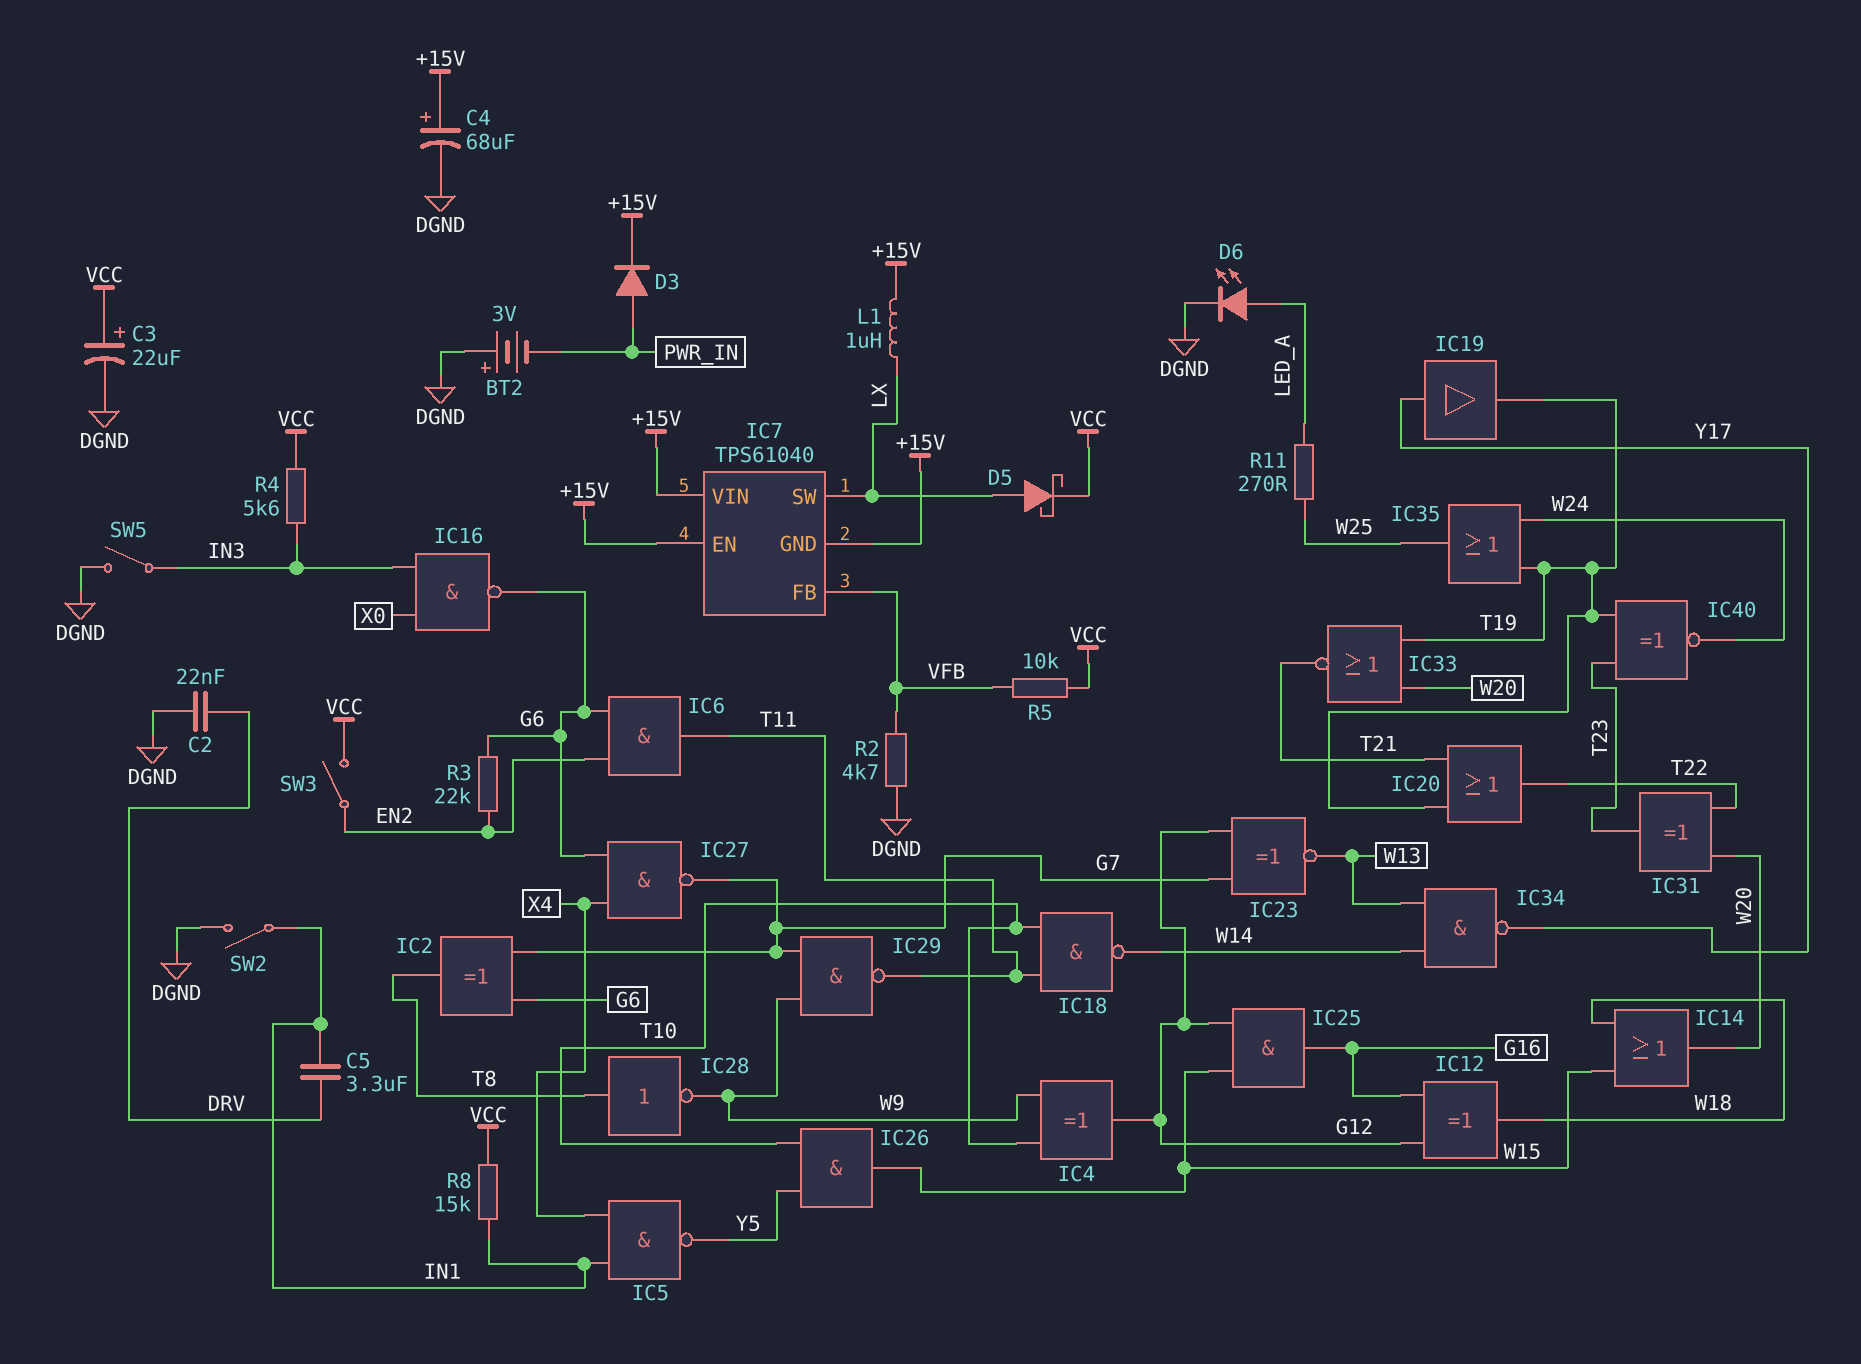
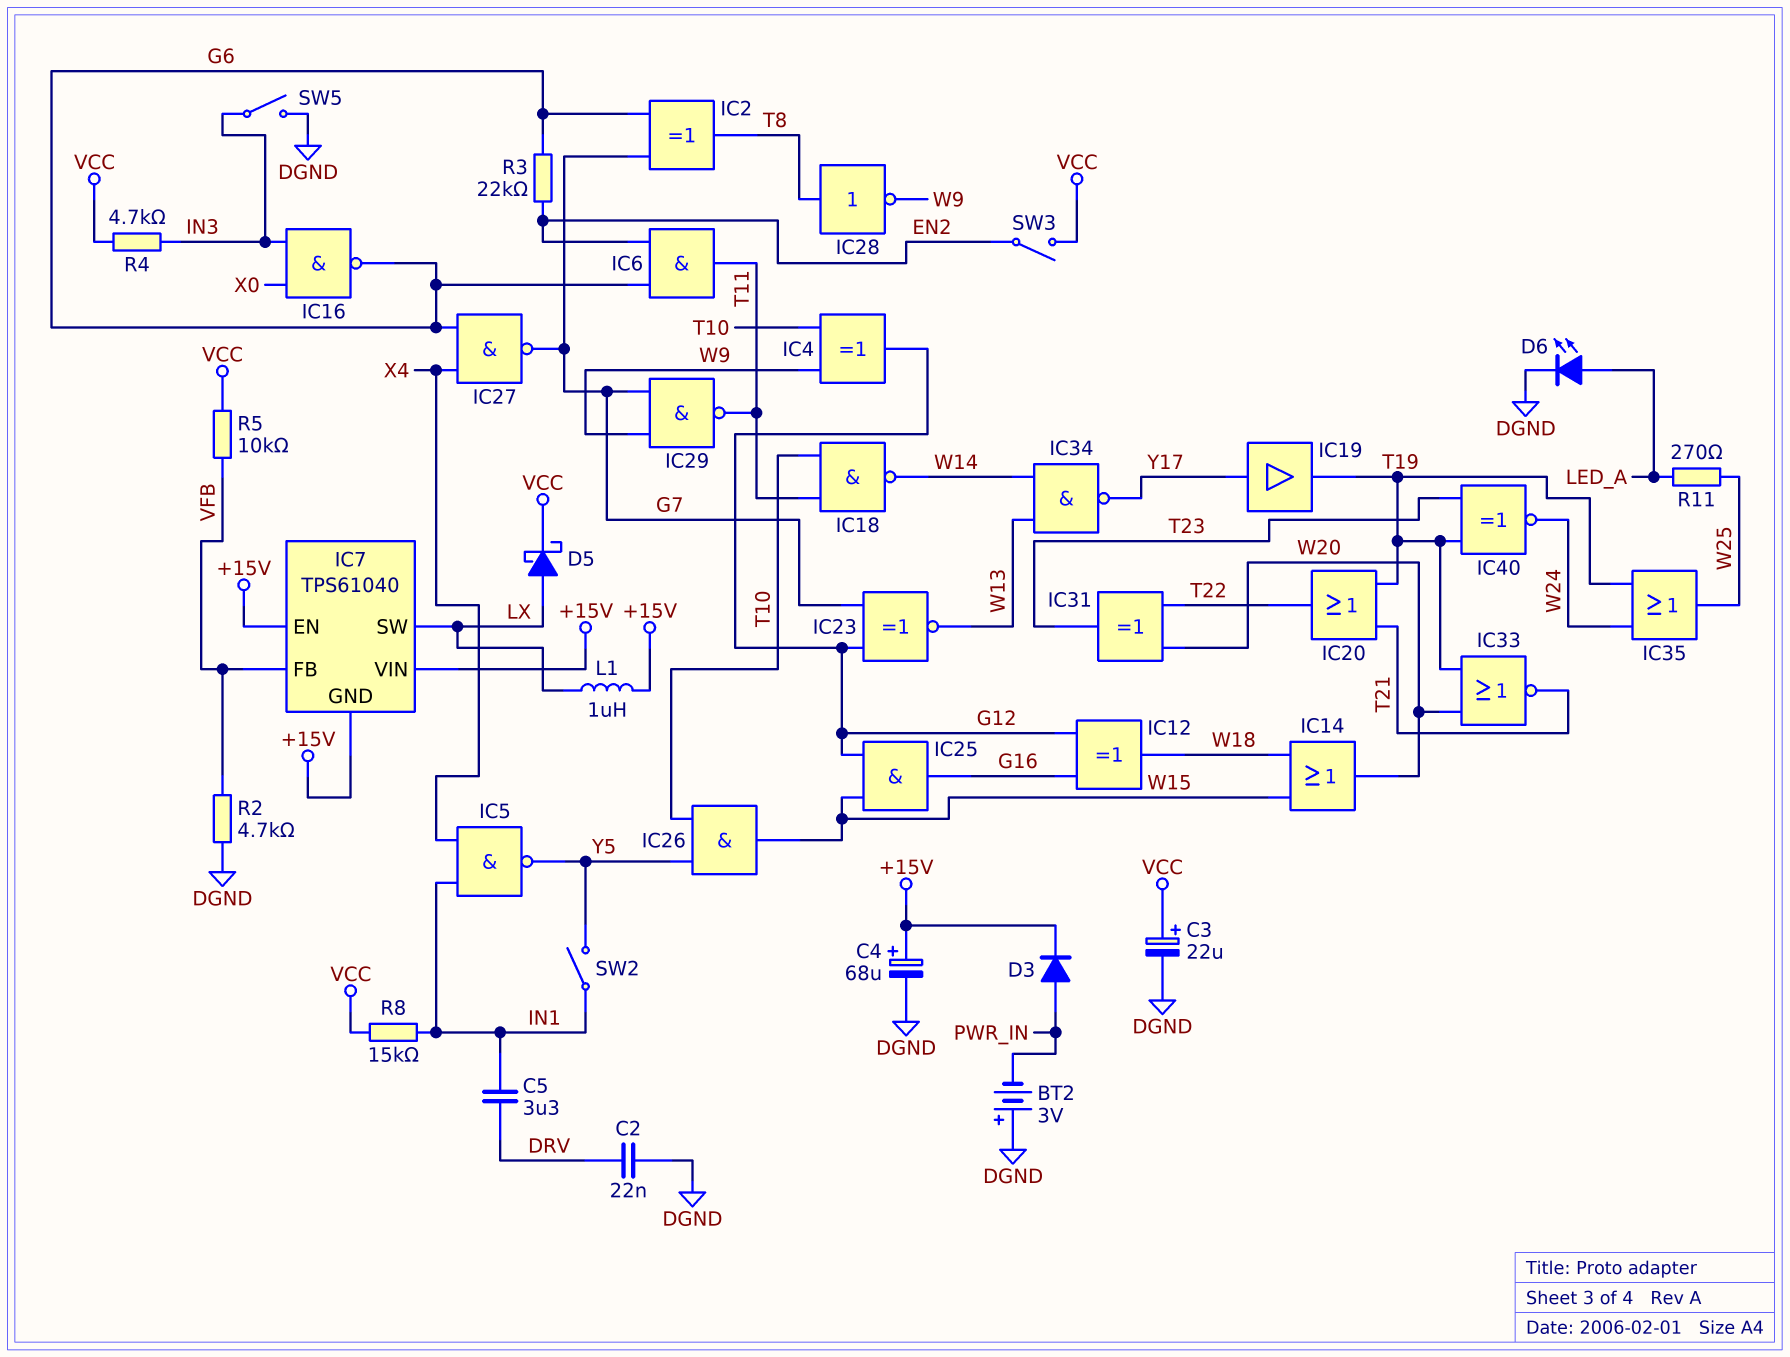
R4: 5.6k (IN3, VCC) -> 4.7k (IN3, VCC)
SW2: switch (DGND, IN1) -> switch (IN1, Y5)

